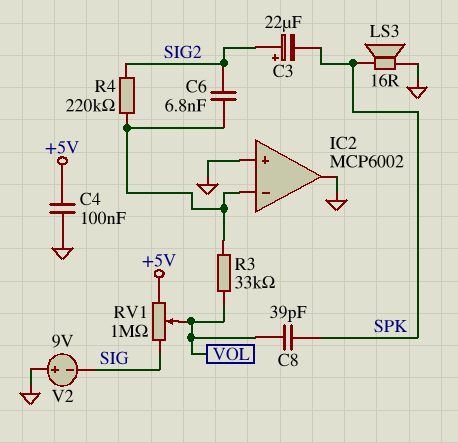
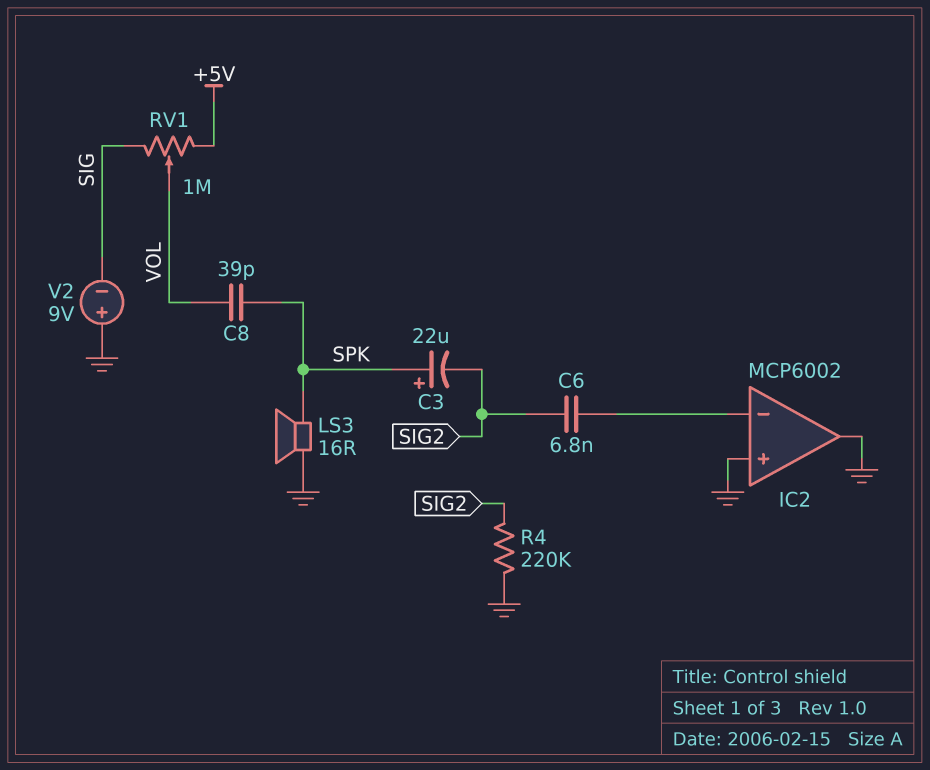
C3: 22uF (plus SIG2, minus SPK) -> 22uF (plus SPK, minus SIG2)
C4: 100nF (+5V, GND) -> none
R3: 33k (IC2/in-, VOL) -> none
R4: 220k (IC2/in-, SIG2) -> 220k (GND, SIG2)

